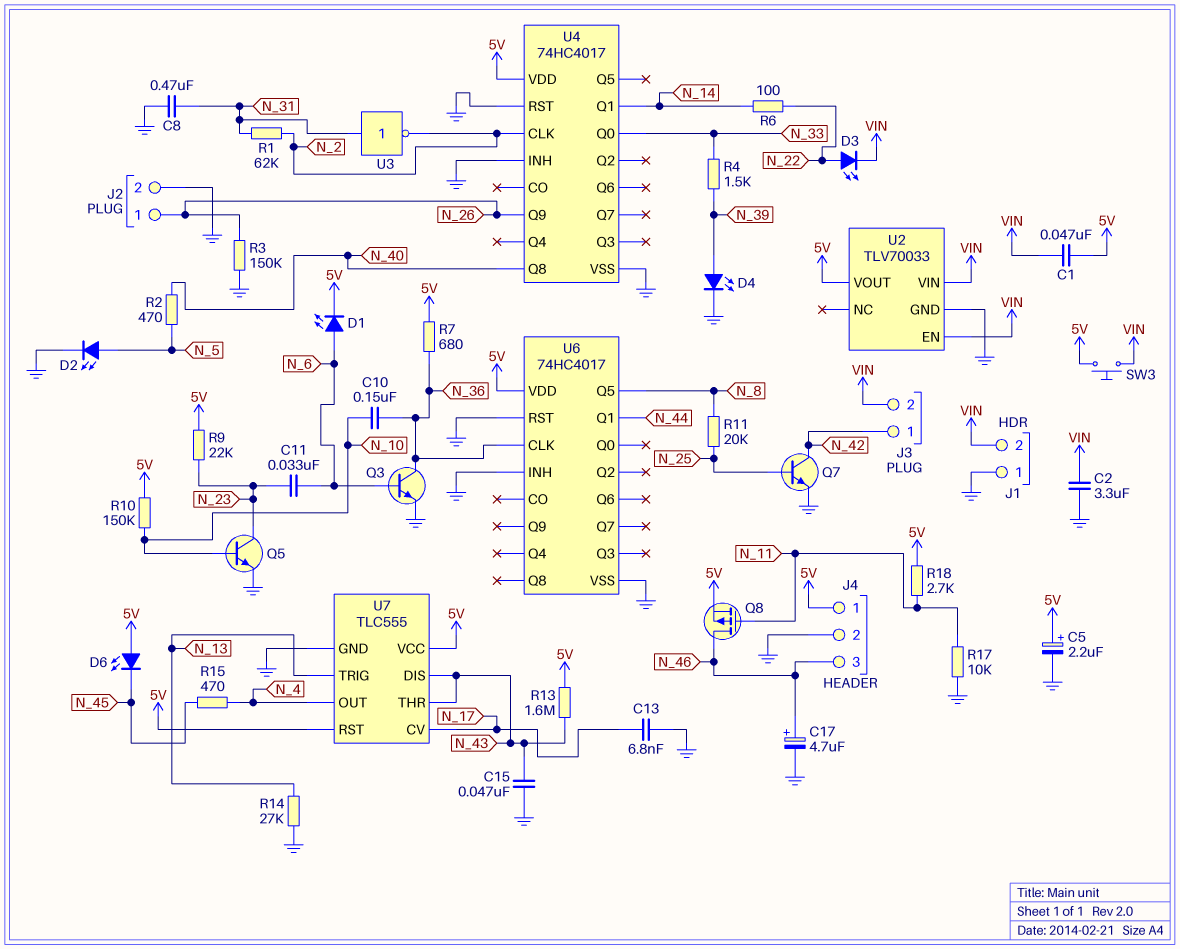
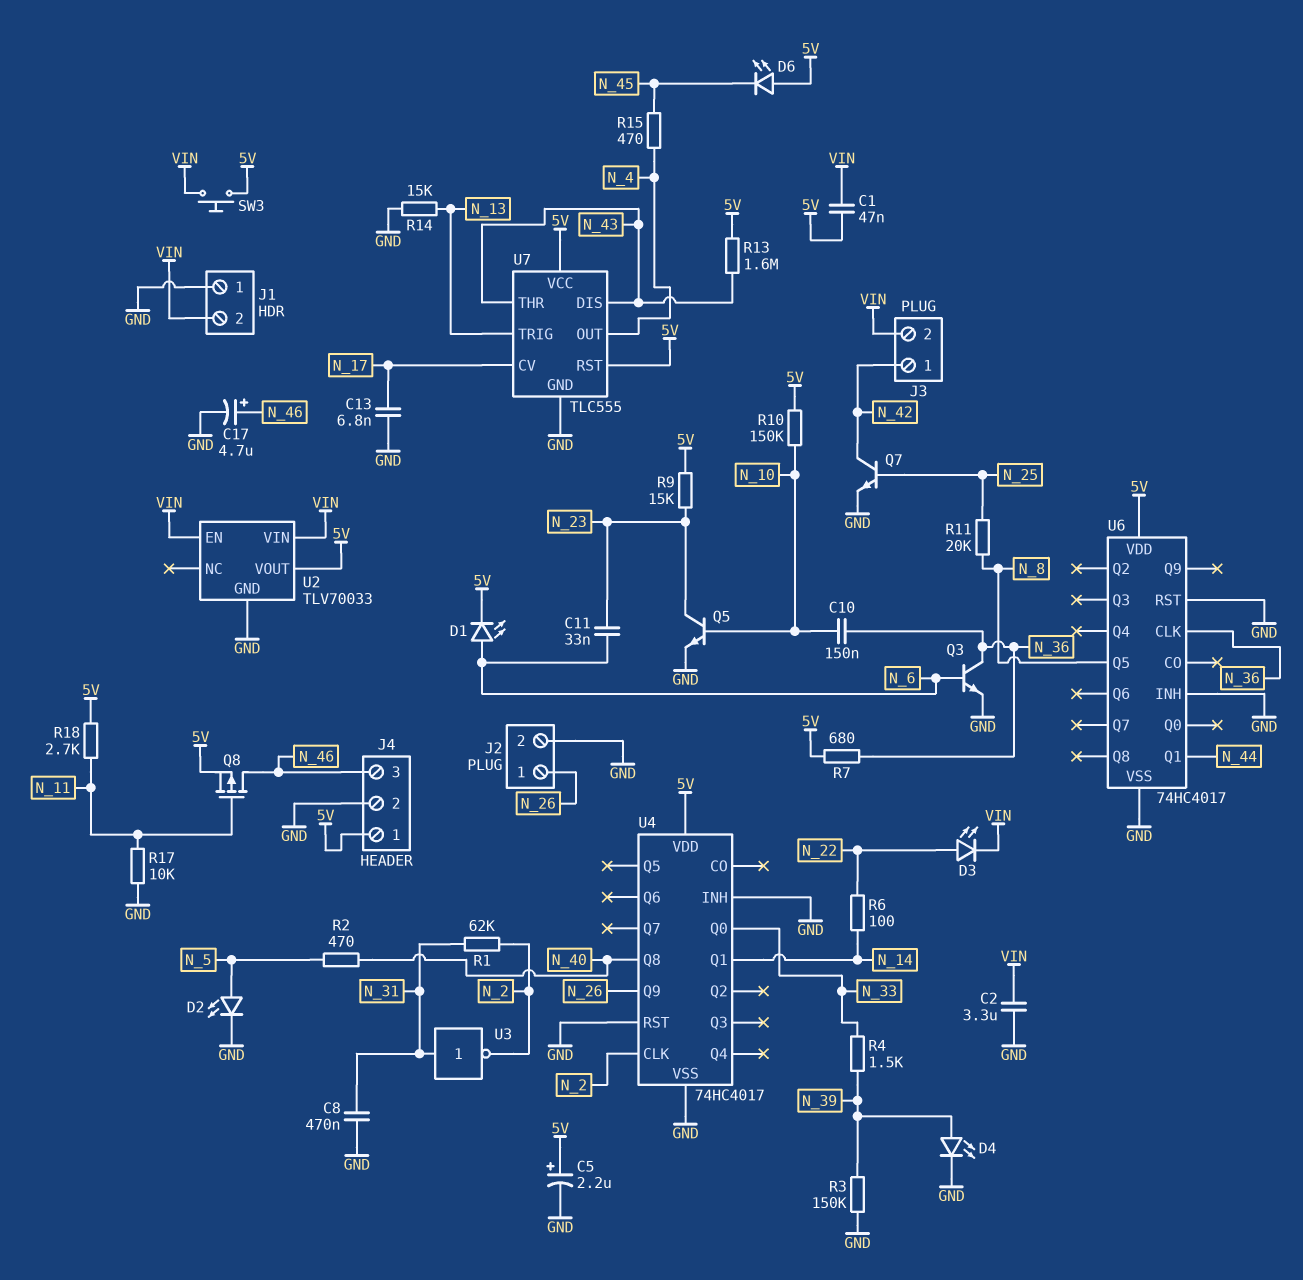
C15: 47nF (GND, N_43) -> none
R3: 150k (GND, N_26) -> 150k (GND, N_39)
R9: 22k (5V, N_23) -> 15k (5V, N_23)
R14: 27k (GND, N_13) -> 15k (GND, N_13)

